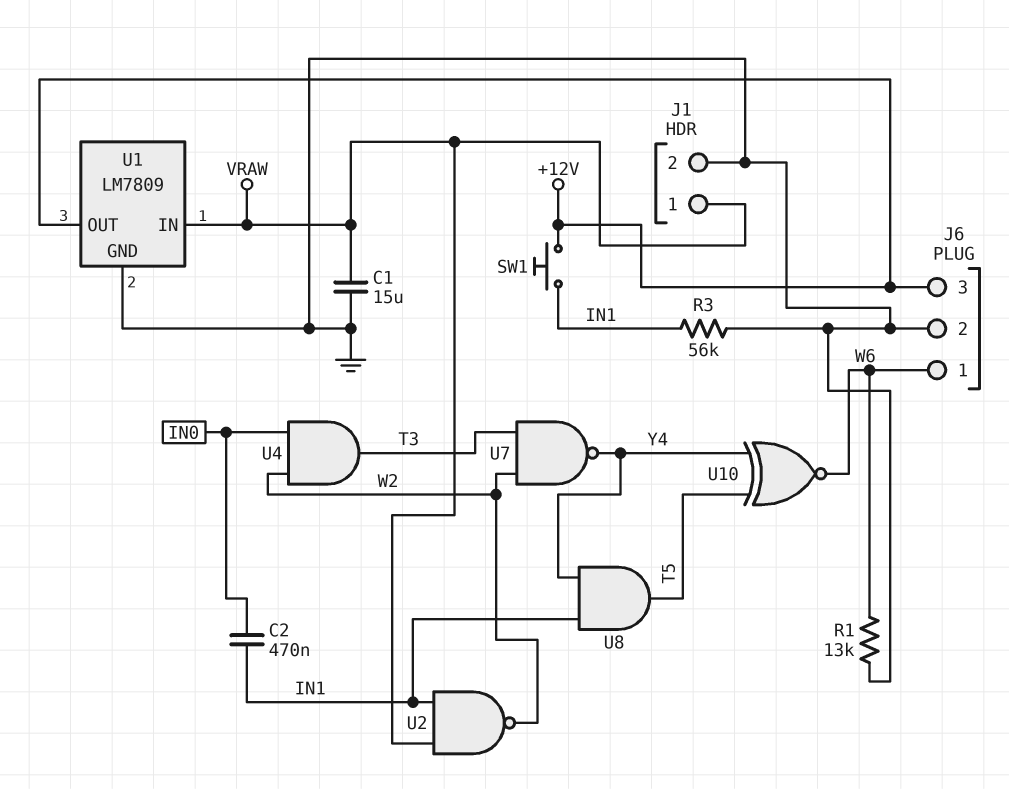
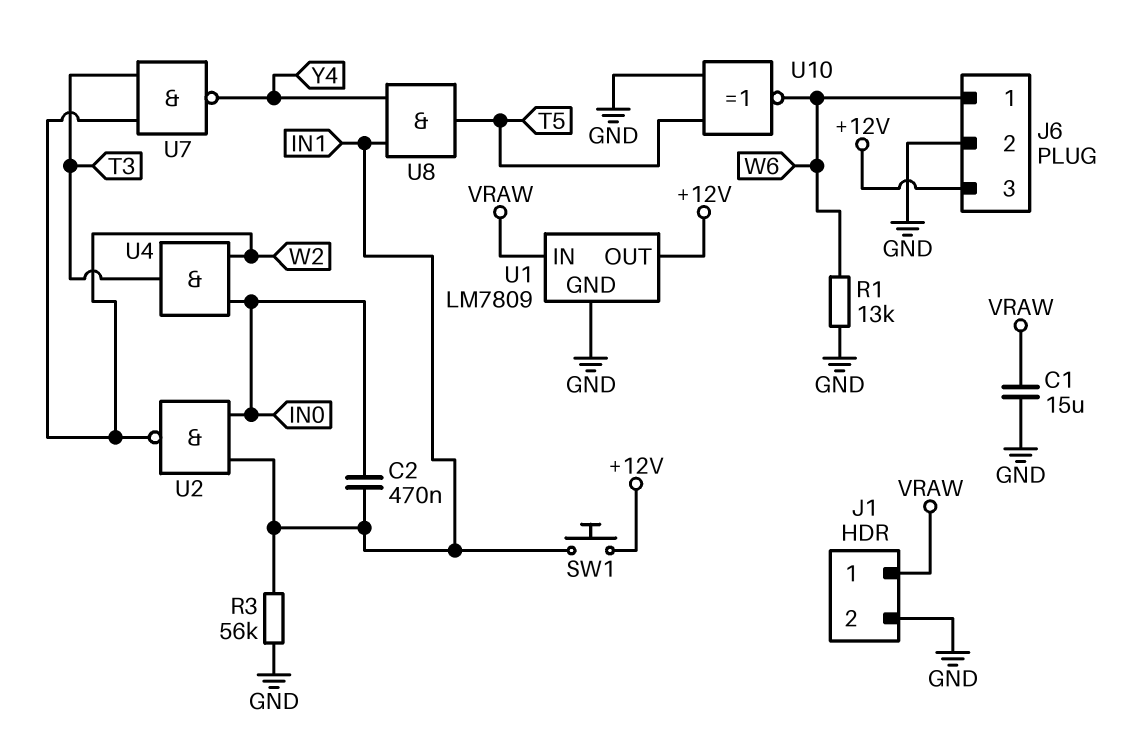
U2: NAND (in IN1, in VRAW, out W2) -> NAND (in IN0, in IN1, out W2)
U10: XNOR (in T5, in Y4, out W6) -> XNOR (in GND, in T5, out W6)

